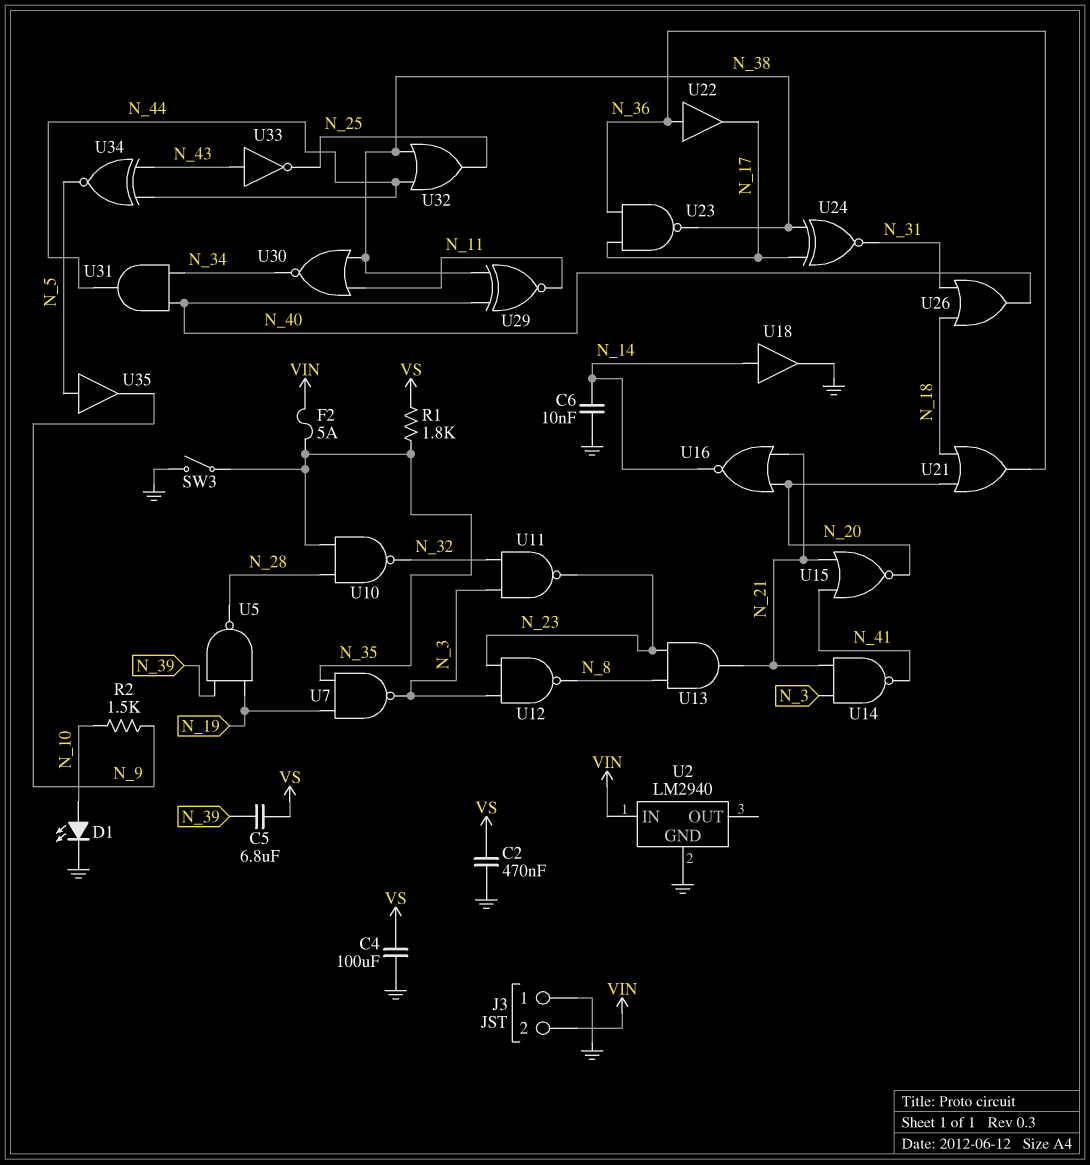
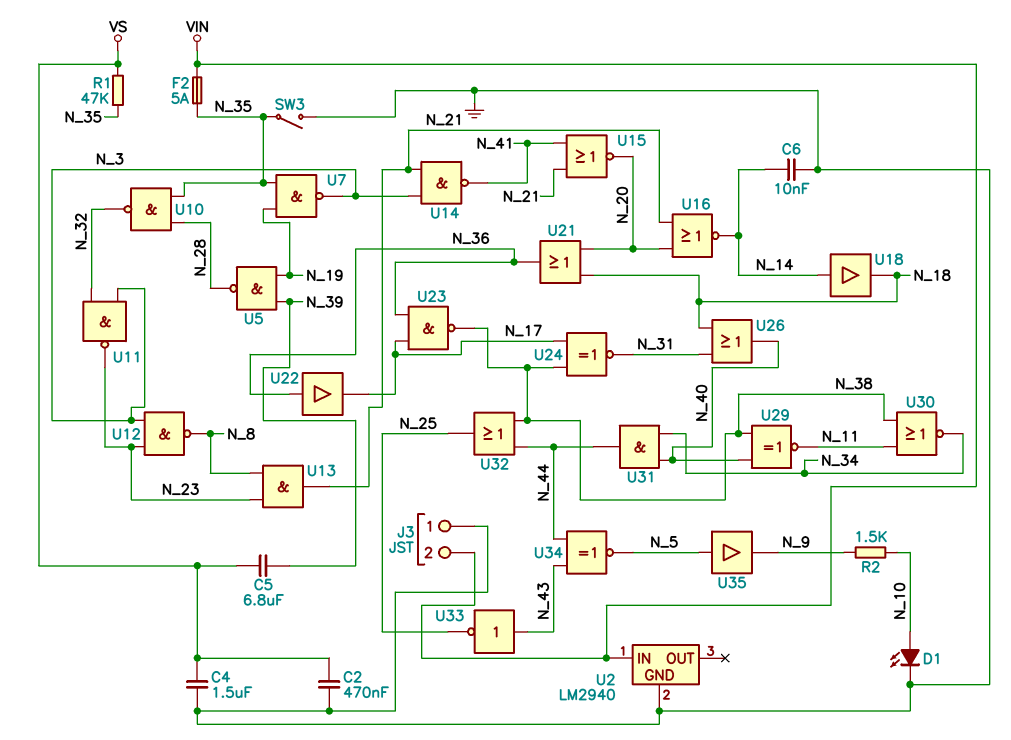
C4: 100uF (GND, VS) -> 1.5uF (GND, VS)
R1: 1.8k (N_35, VS) -> 47k (N_35, VS)
U18: buffer (in N_14, out GND) -> buffer (in N_14, out N_18)

